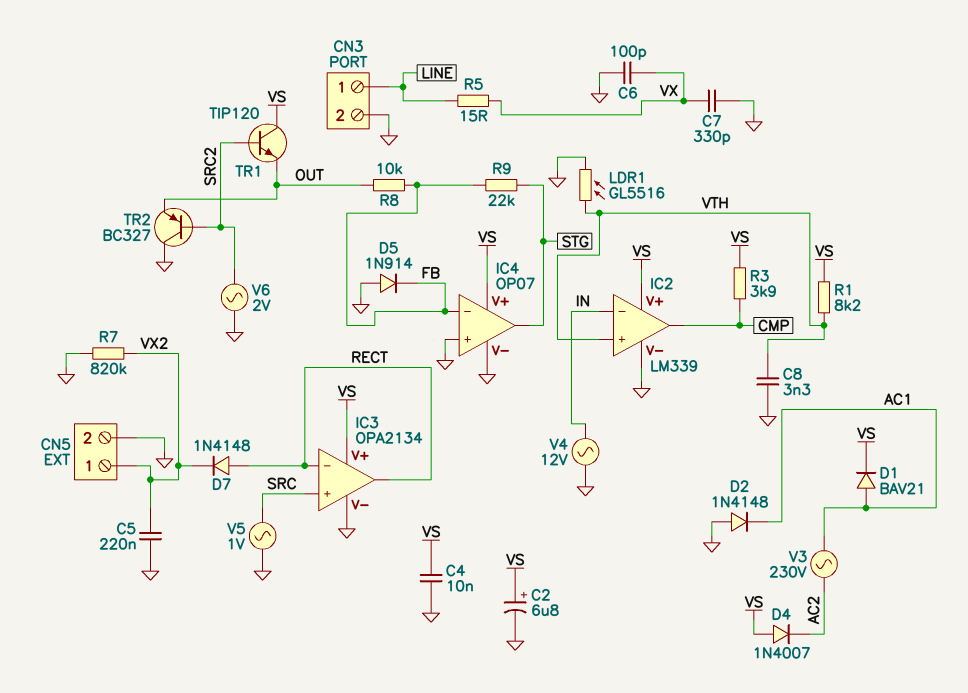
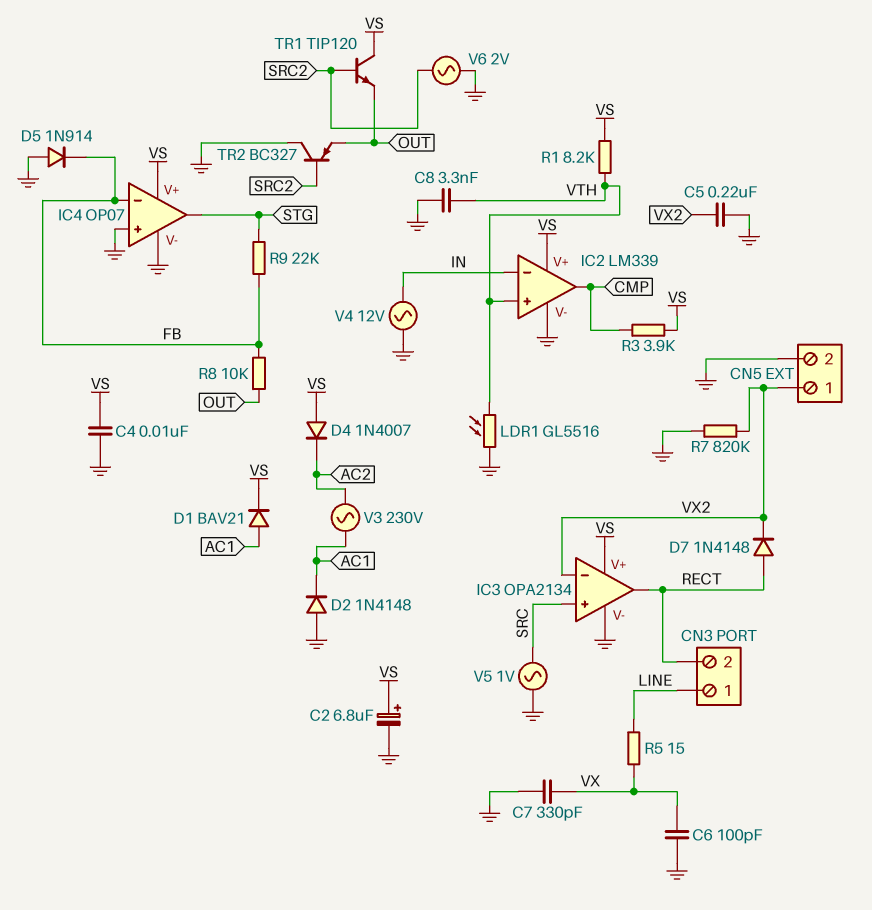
CN3 pin 2: GND -> RECT
IC3 pin in-: RECT -> VX2

